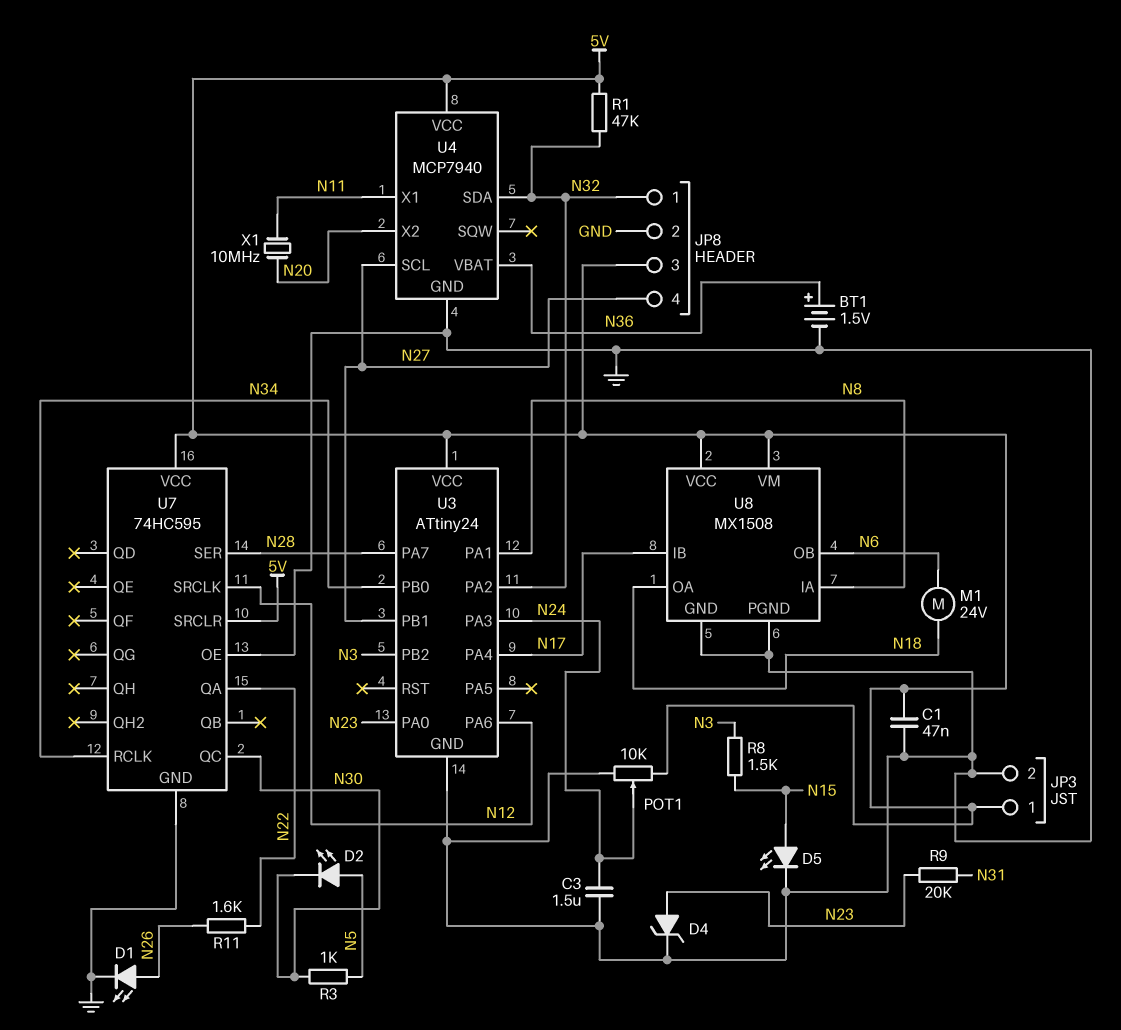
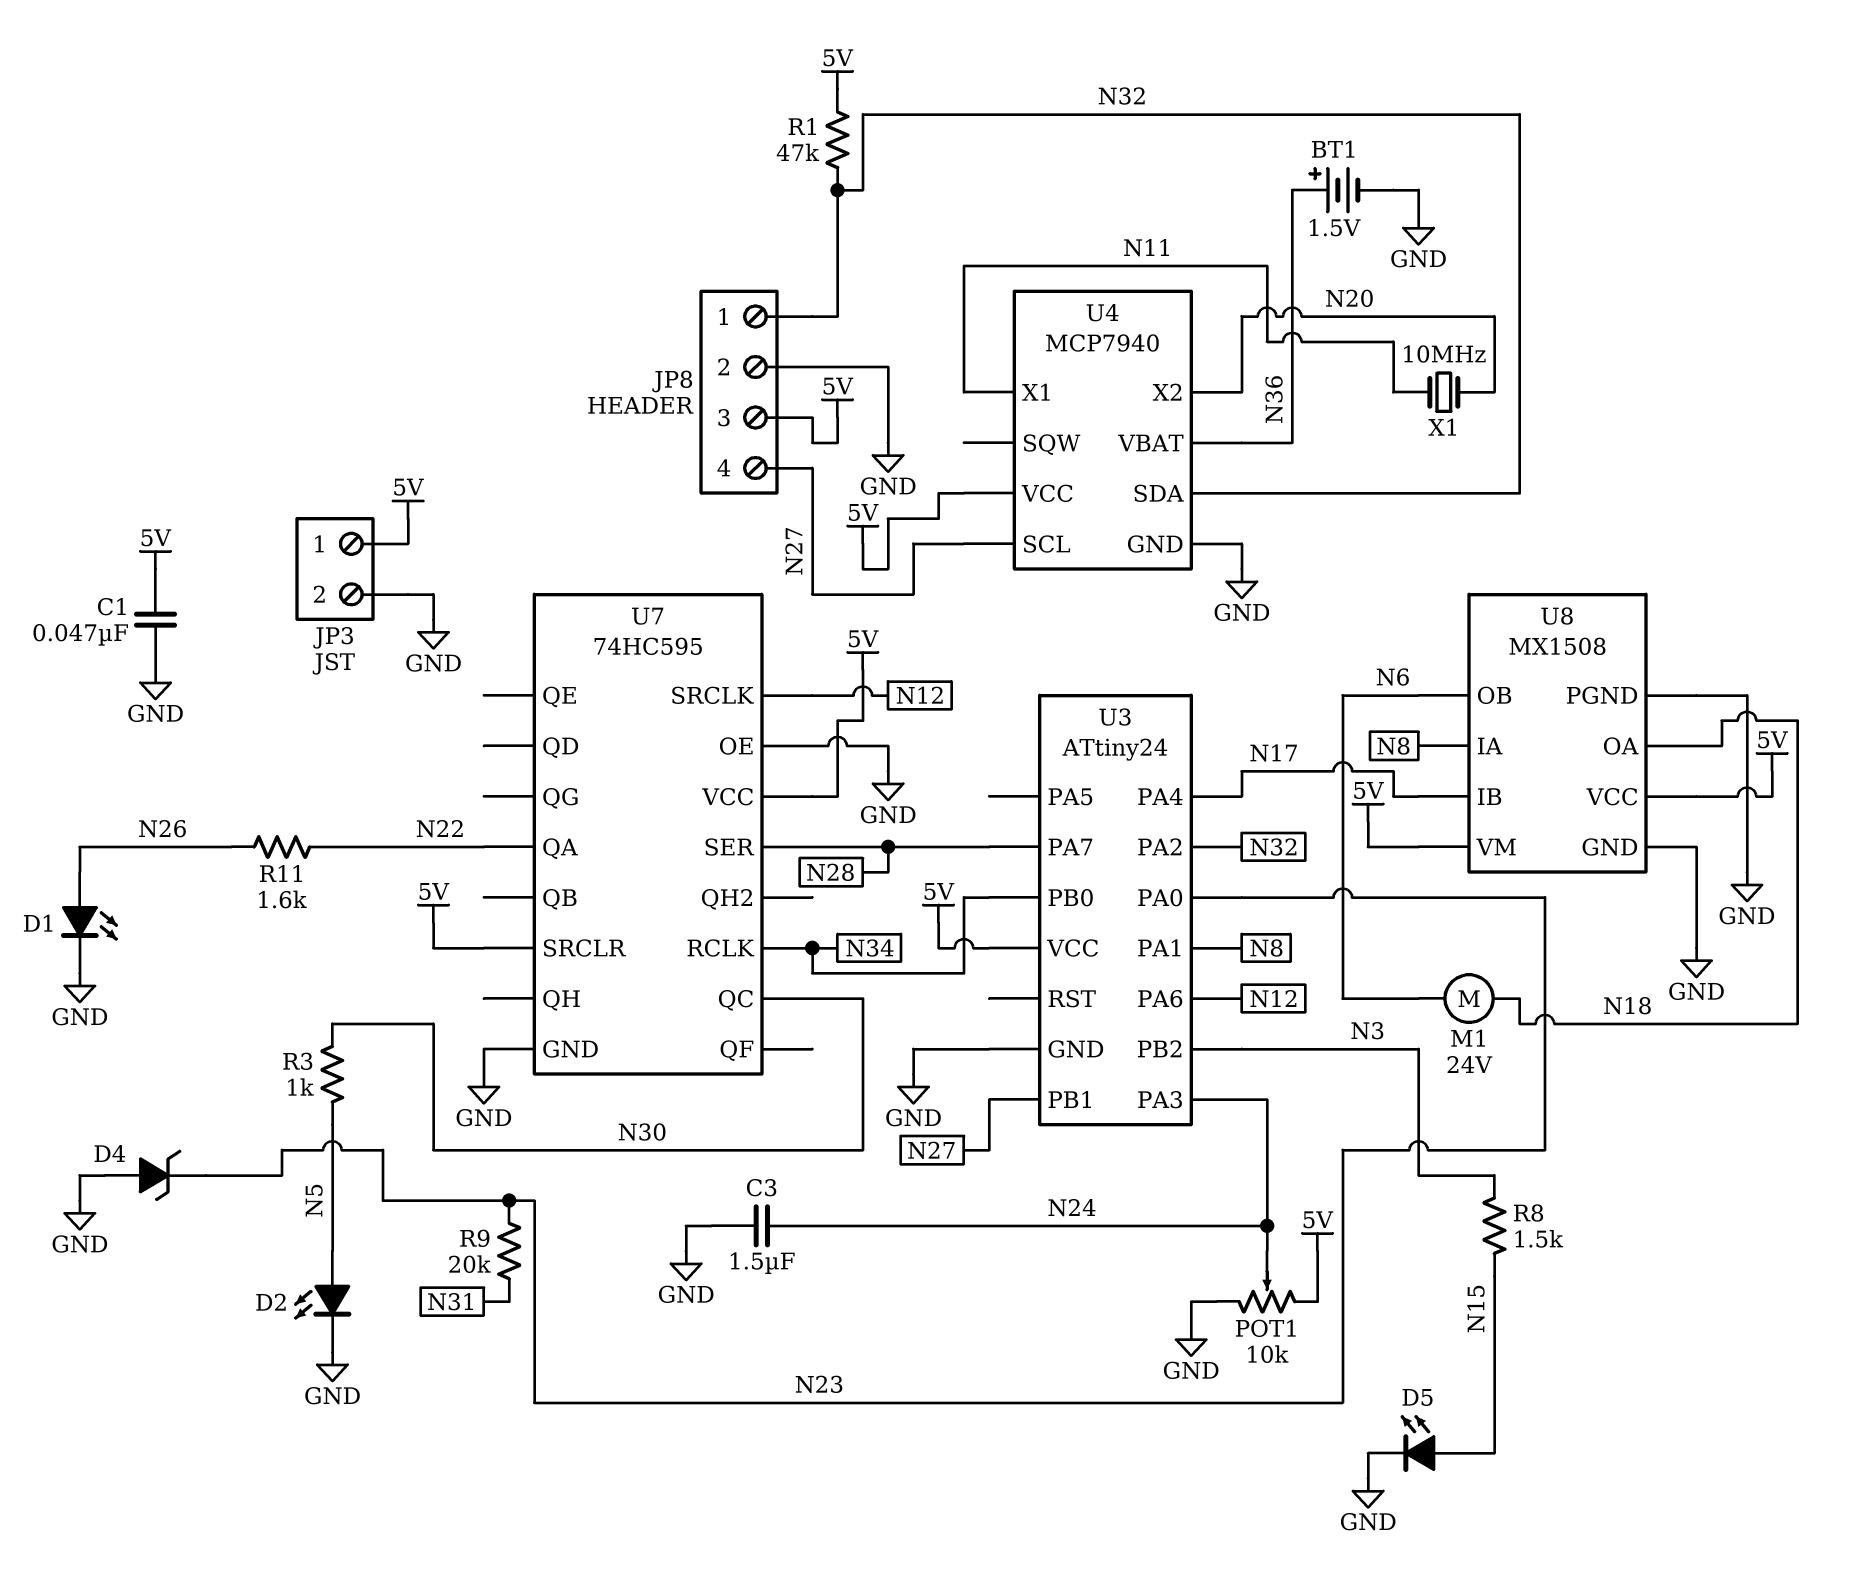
D2: LED (A N5, K N30) -> LED (A N5, K GND)
D4: zener (A N23, K GND) -> zener (A GND, K N23)

